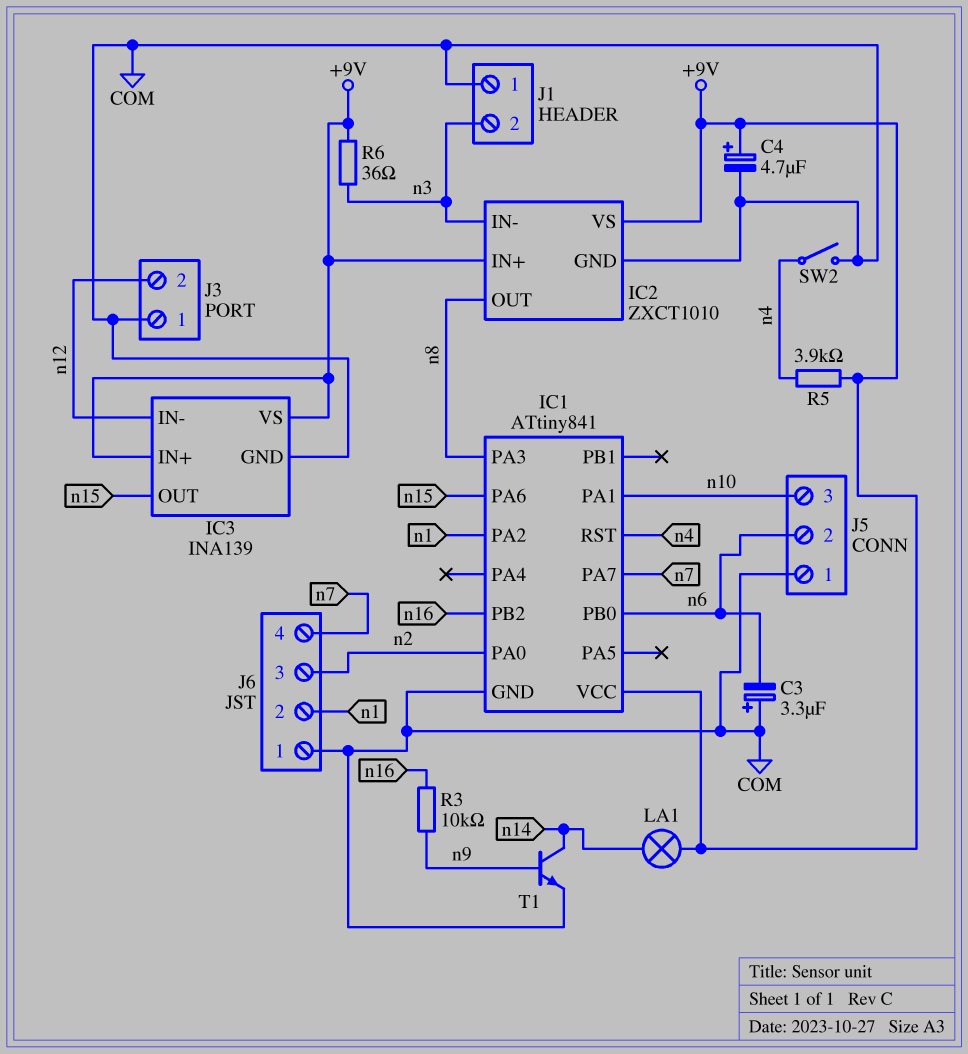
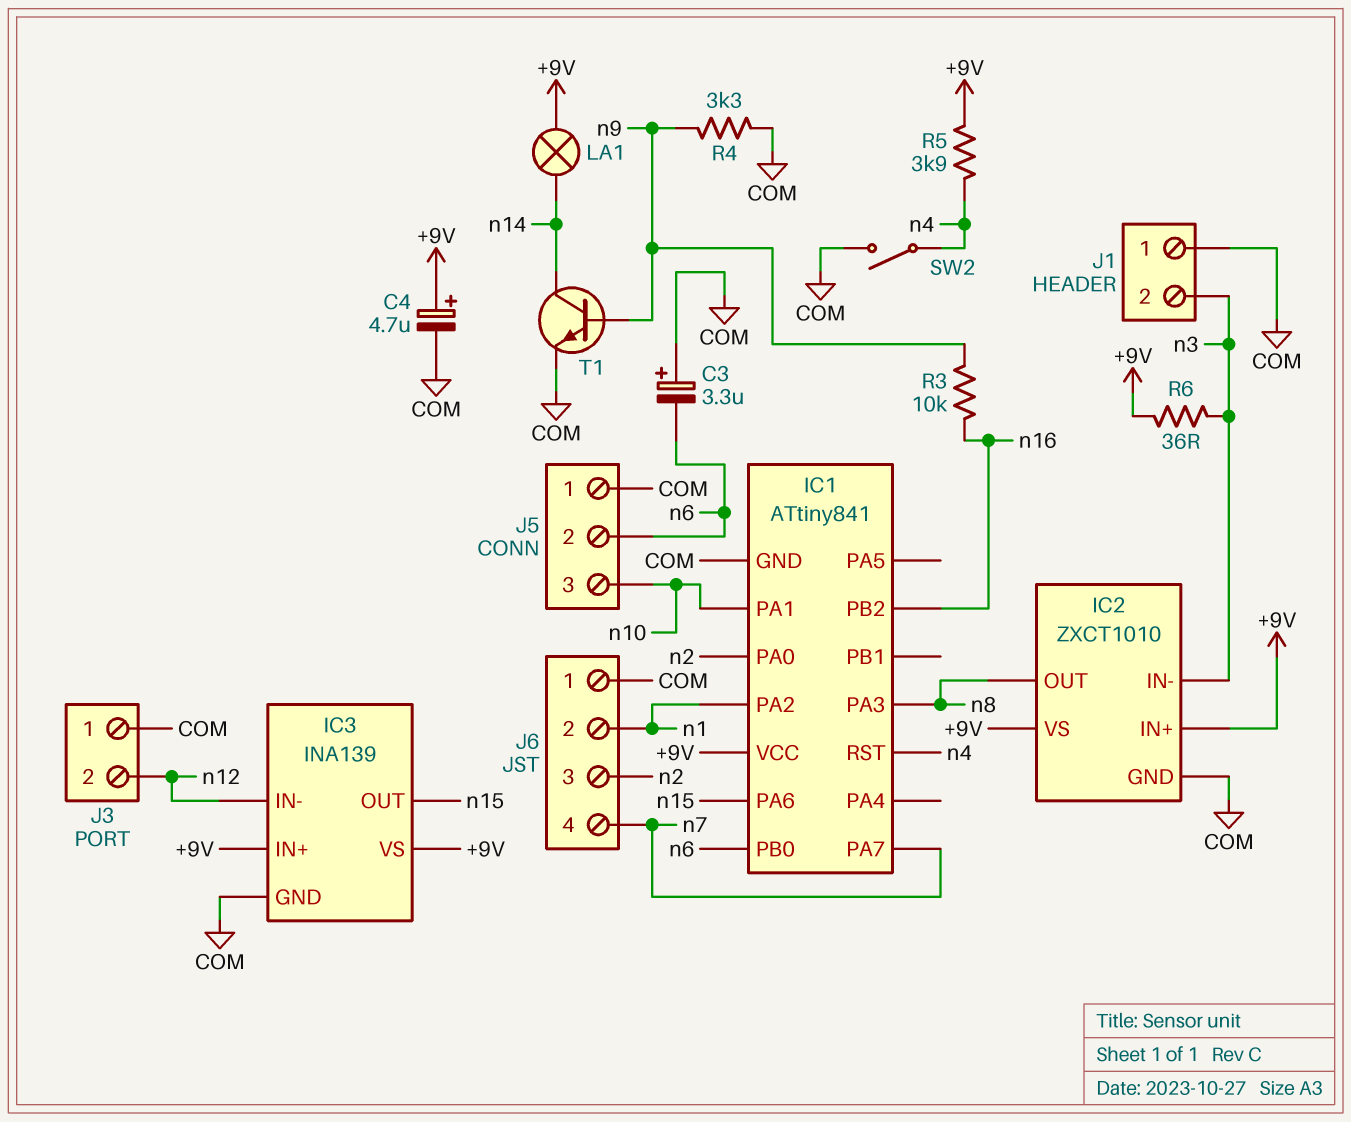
R4: none -> 3.3k (COM, n9)

